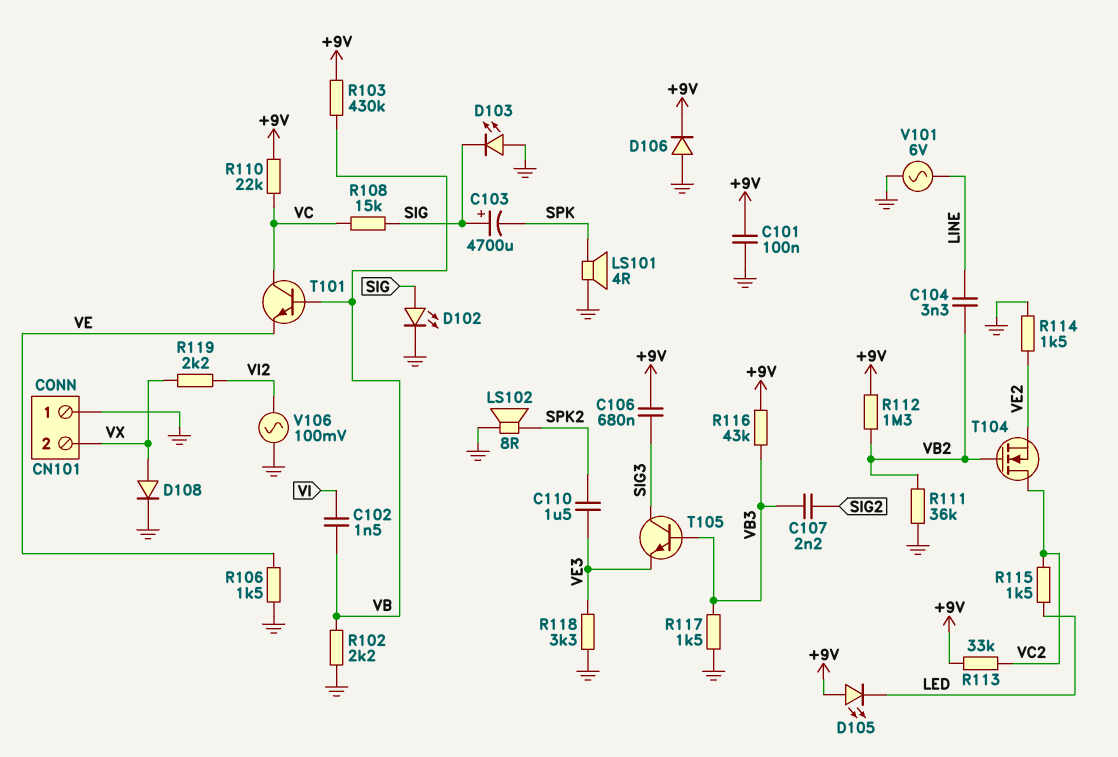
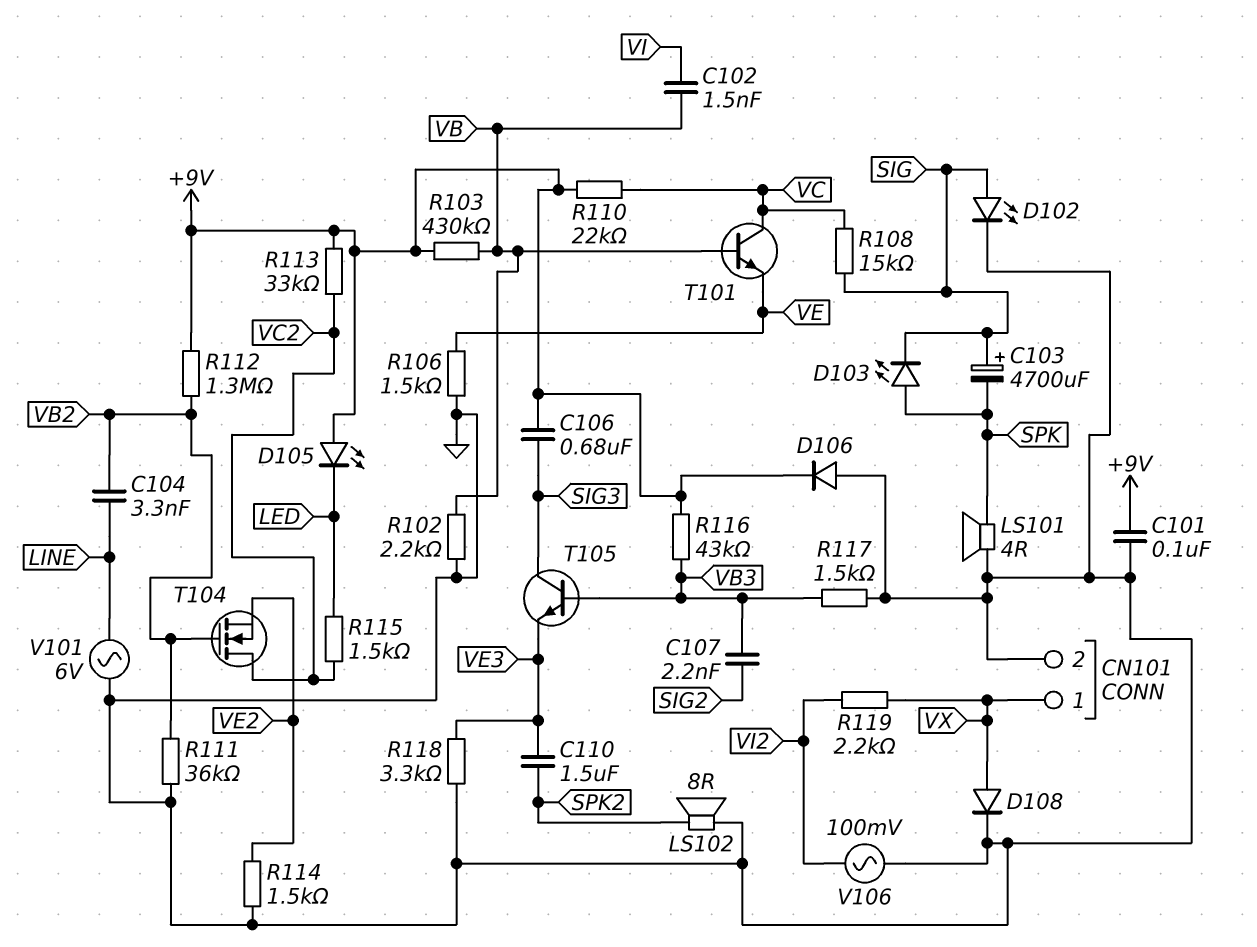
CN101 pin 1: GND -> VX
CN101 pin 2: VX -> GND
D103: LED (A GND, K SIG) -> LED (A SPK, K SIG)

